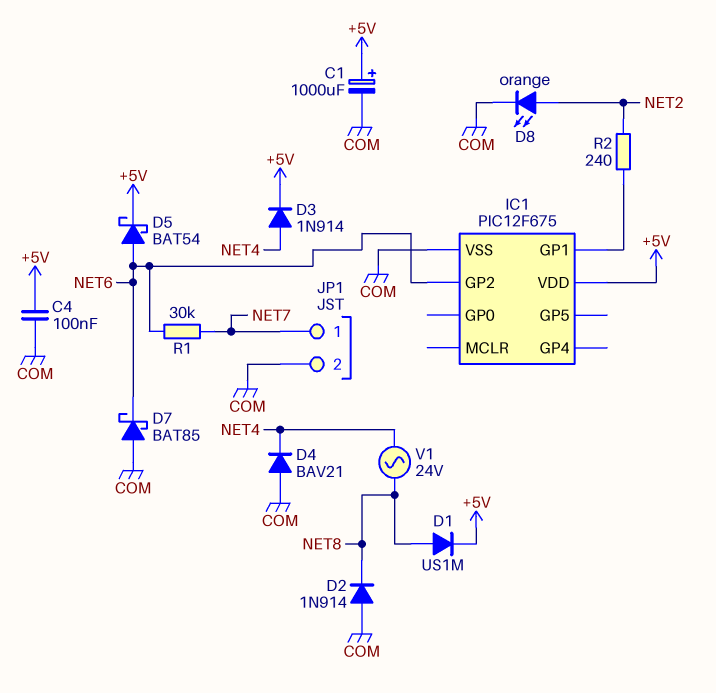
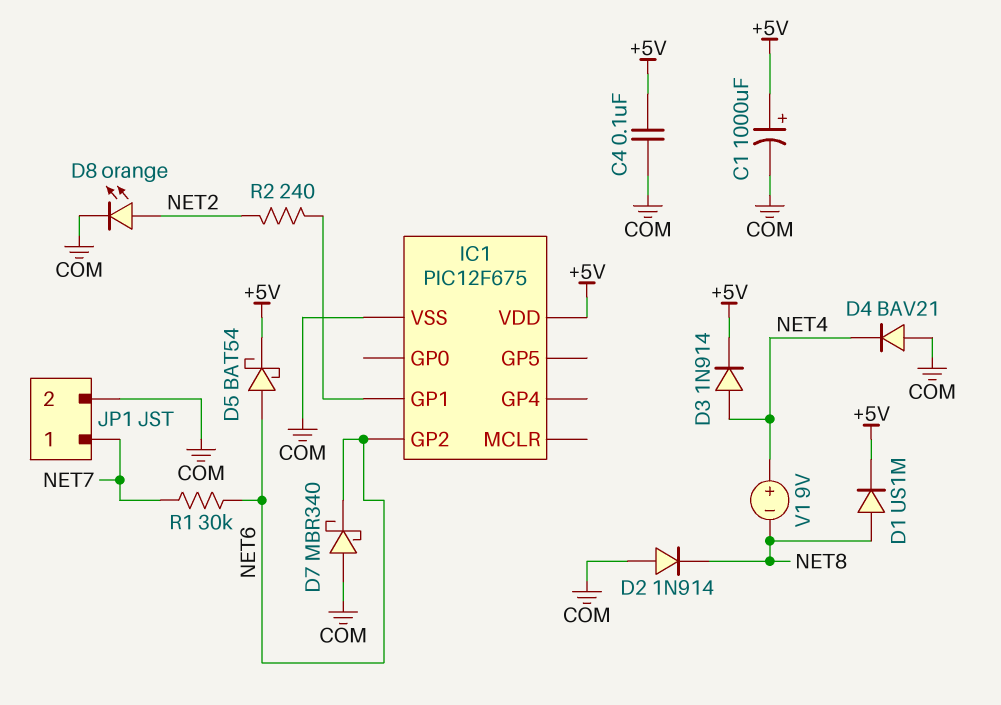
D7: schottky BAT85 (A COM, K NET6) -> schottky MBR340 (A COM, K NET6)
V1: AC 24V (NET4, NET8) -> 9V (plus NET4, minus NET8)

